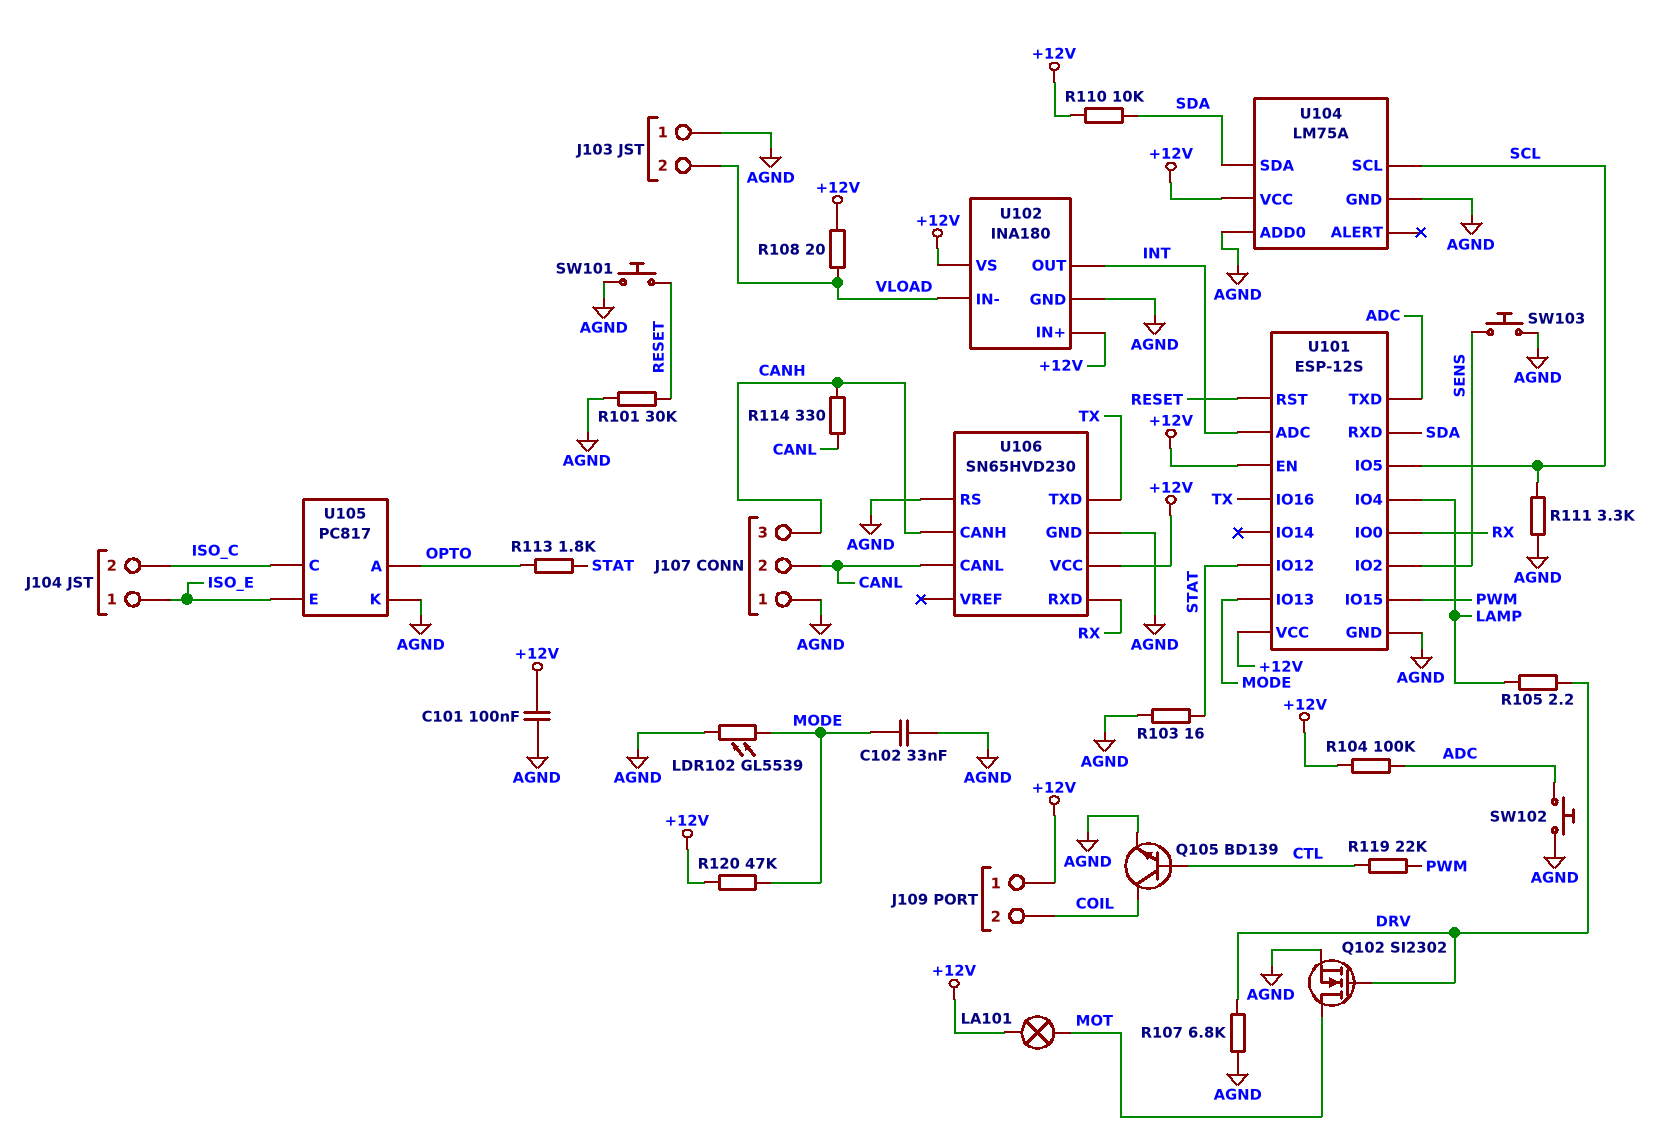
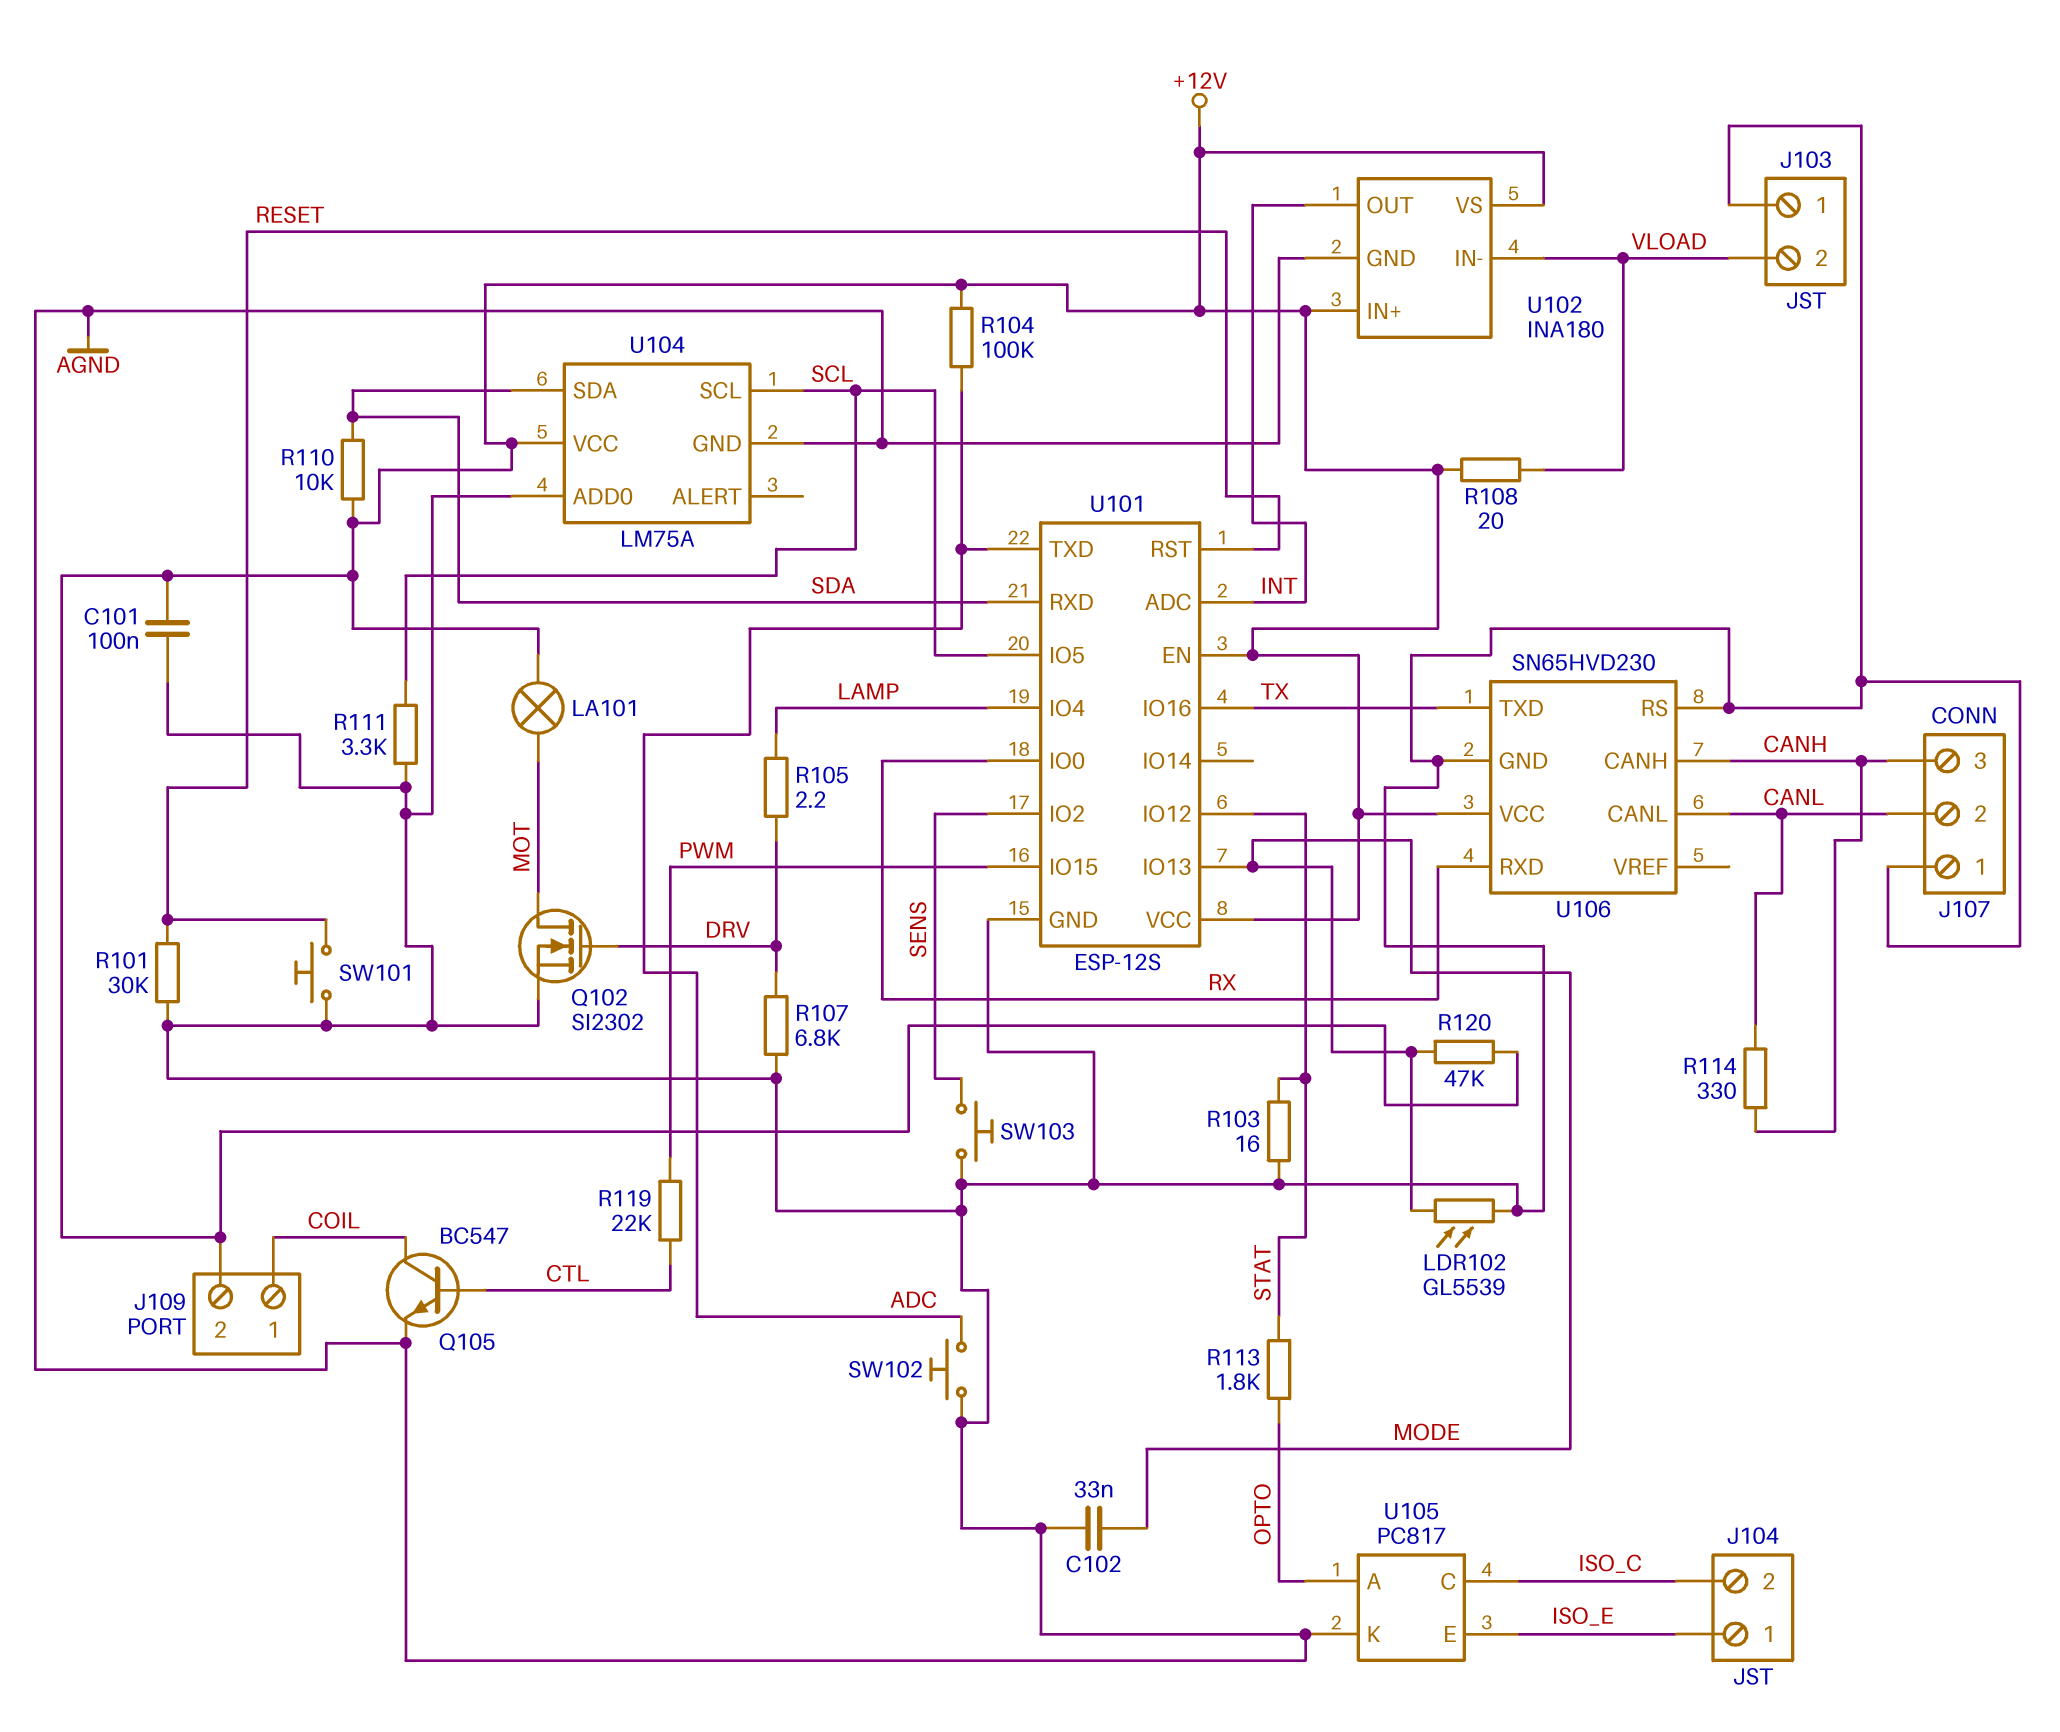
J109 pin 1: +12V -> COIL
J109 pin 2: COIL -> +12V
Q105: NPN BD139 (B CTL, C COIL, E AGND) -> NPN BC547 (B CTL, C COIL, E AGND)

